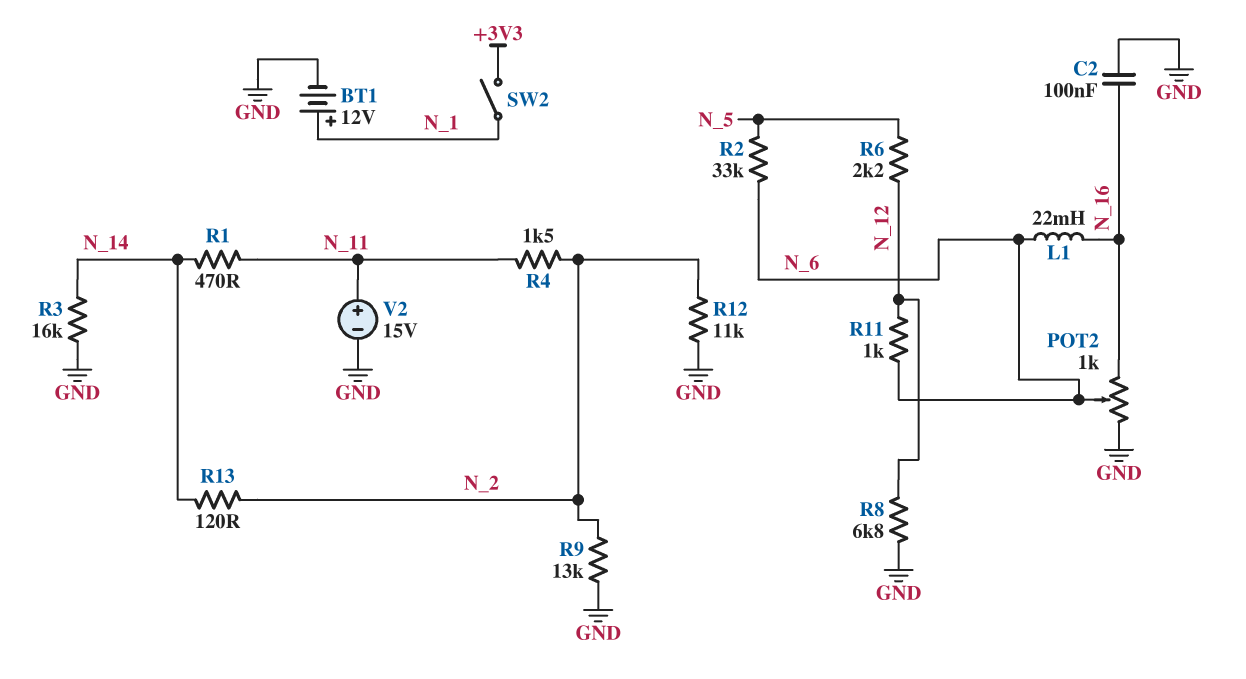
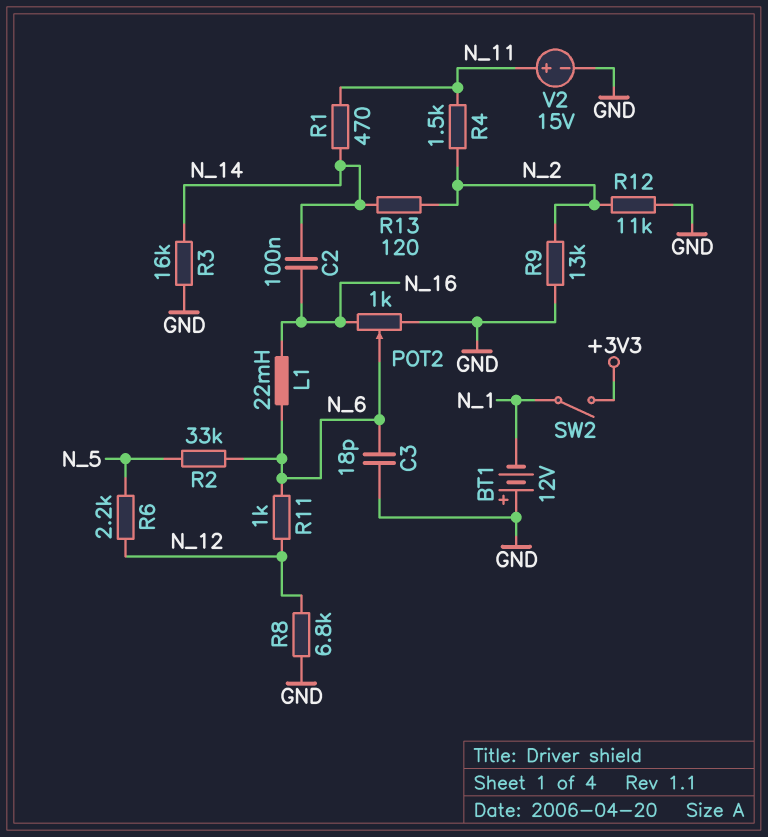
BT1: 12V (plus N_1, minus GND) -> 12V (plus GND, minus N_1)
C2: 100nF (GND, N_16) -> 100nF (N_14, N_16)
C3: none -> 18pF (GND, N_6)

